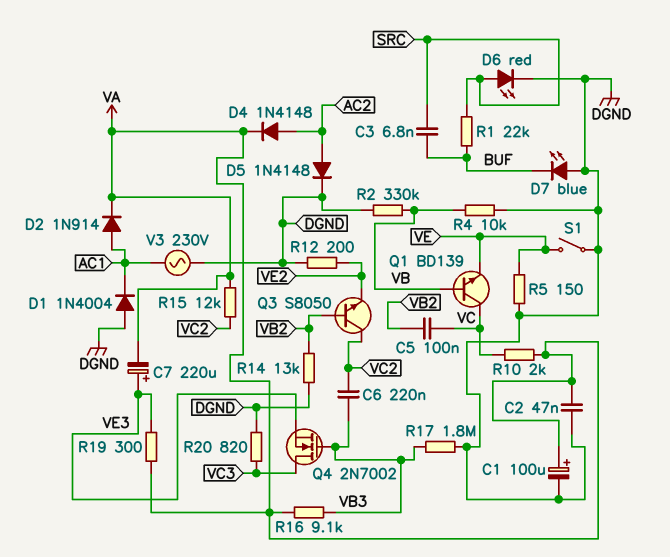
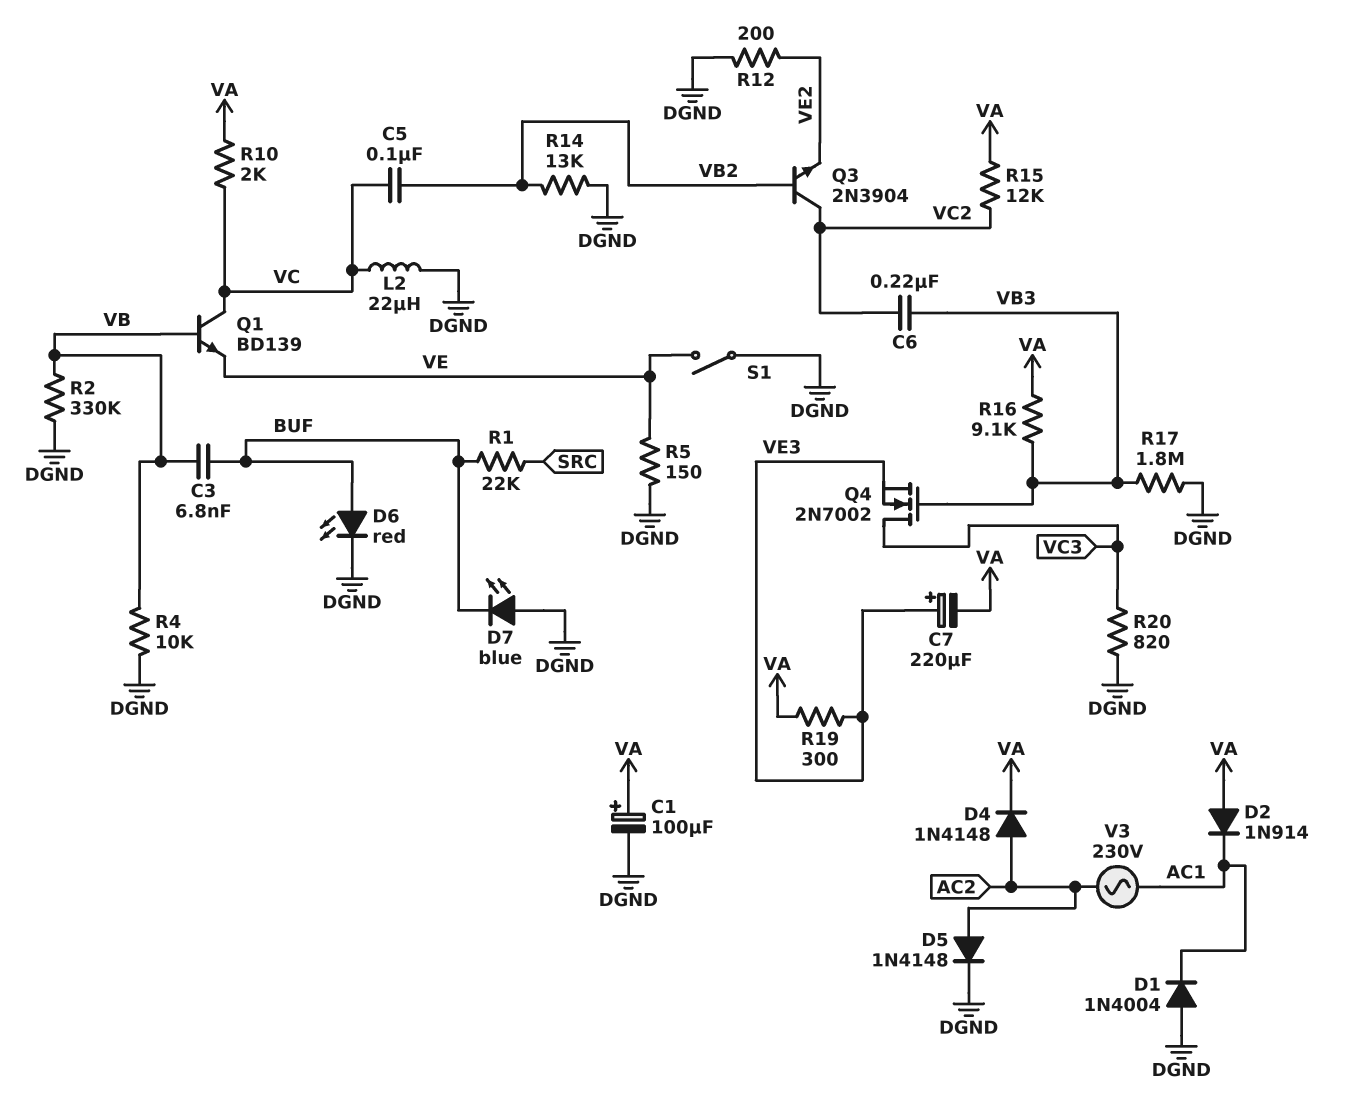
C2: 47nF (DGND, VA) -> none
C3: 6.8nF (BUF, SRC) -> 6.8nF (BUF, VB)
D2: diode 1N914 (A AC1, K VA) -> diode 1N914 (A VA, K AC1)
D6: LED red (A SRC, K DGND) -> LED red (A BUF, K DGND)
L2: none -> 22uH (DGND, VC)
Q3: NPN S8050 (B VB2, C VC2, E VE2) -> NPN 2N3904 (B VB2, C VC2, E VE2)
V3: AC 230V (AC1, DGND) -> AC 230V (AC1, AC2)

